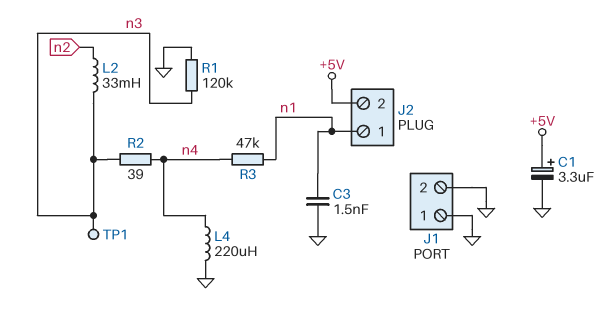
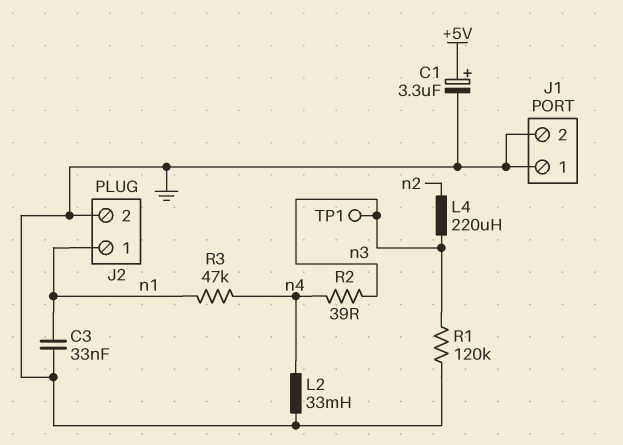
C3: 1.5nF (GND, n1) -> 33nF (GND, n1)
J2 pin 2: +5V -> GND
L2: 33mH (n2, n3) -> 33mH (GND, n4)
L4: 220uH (GND, n4) -> 220uH (n2, n3)

